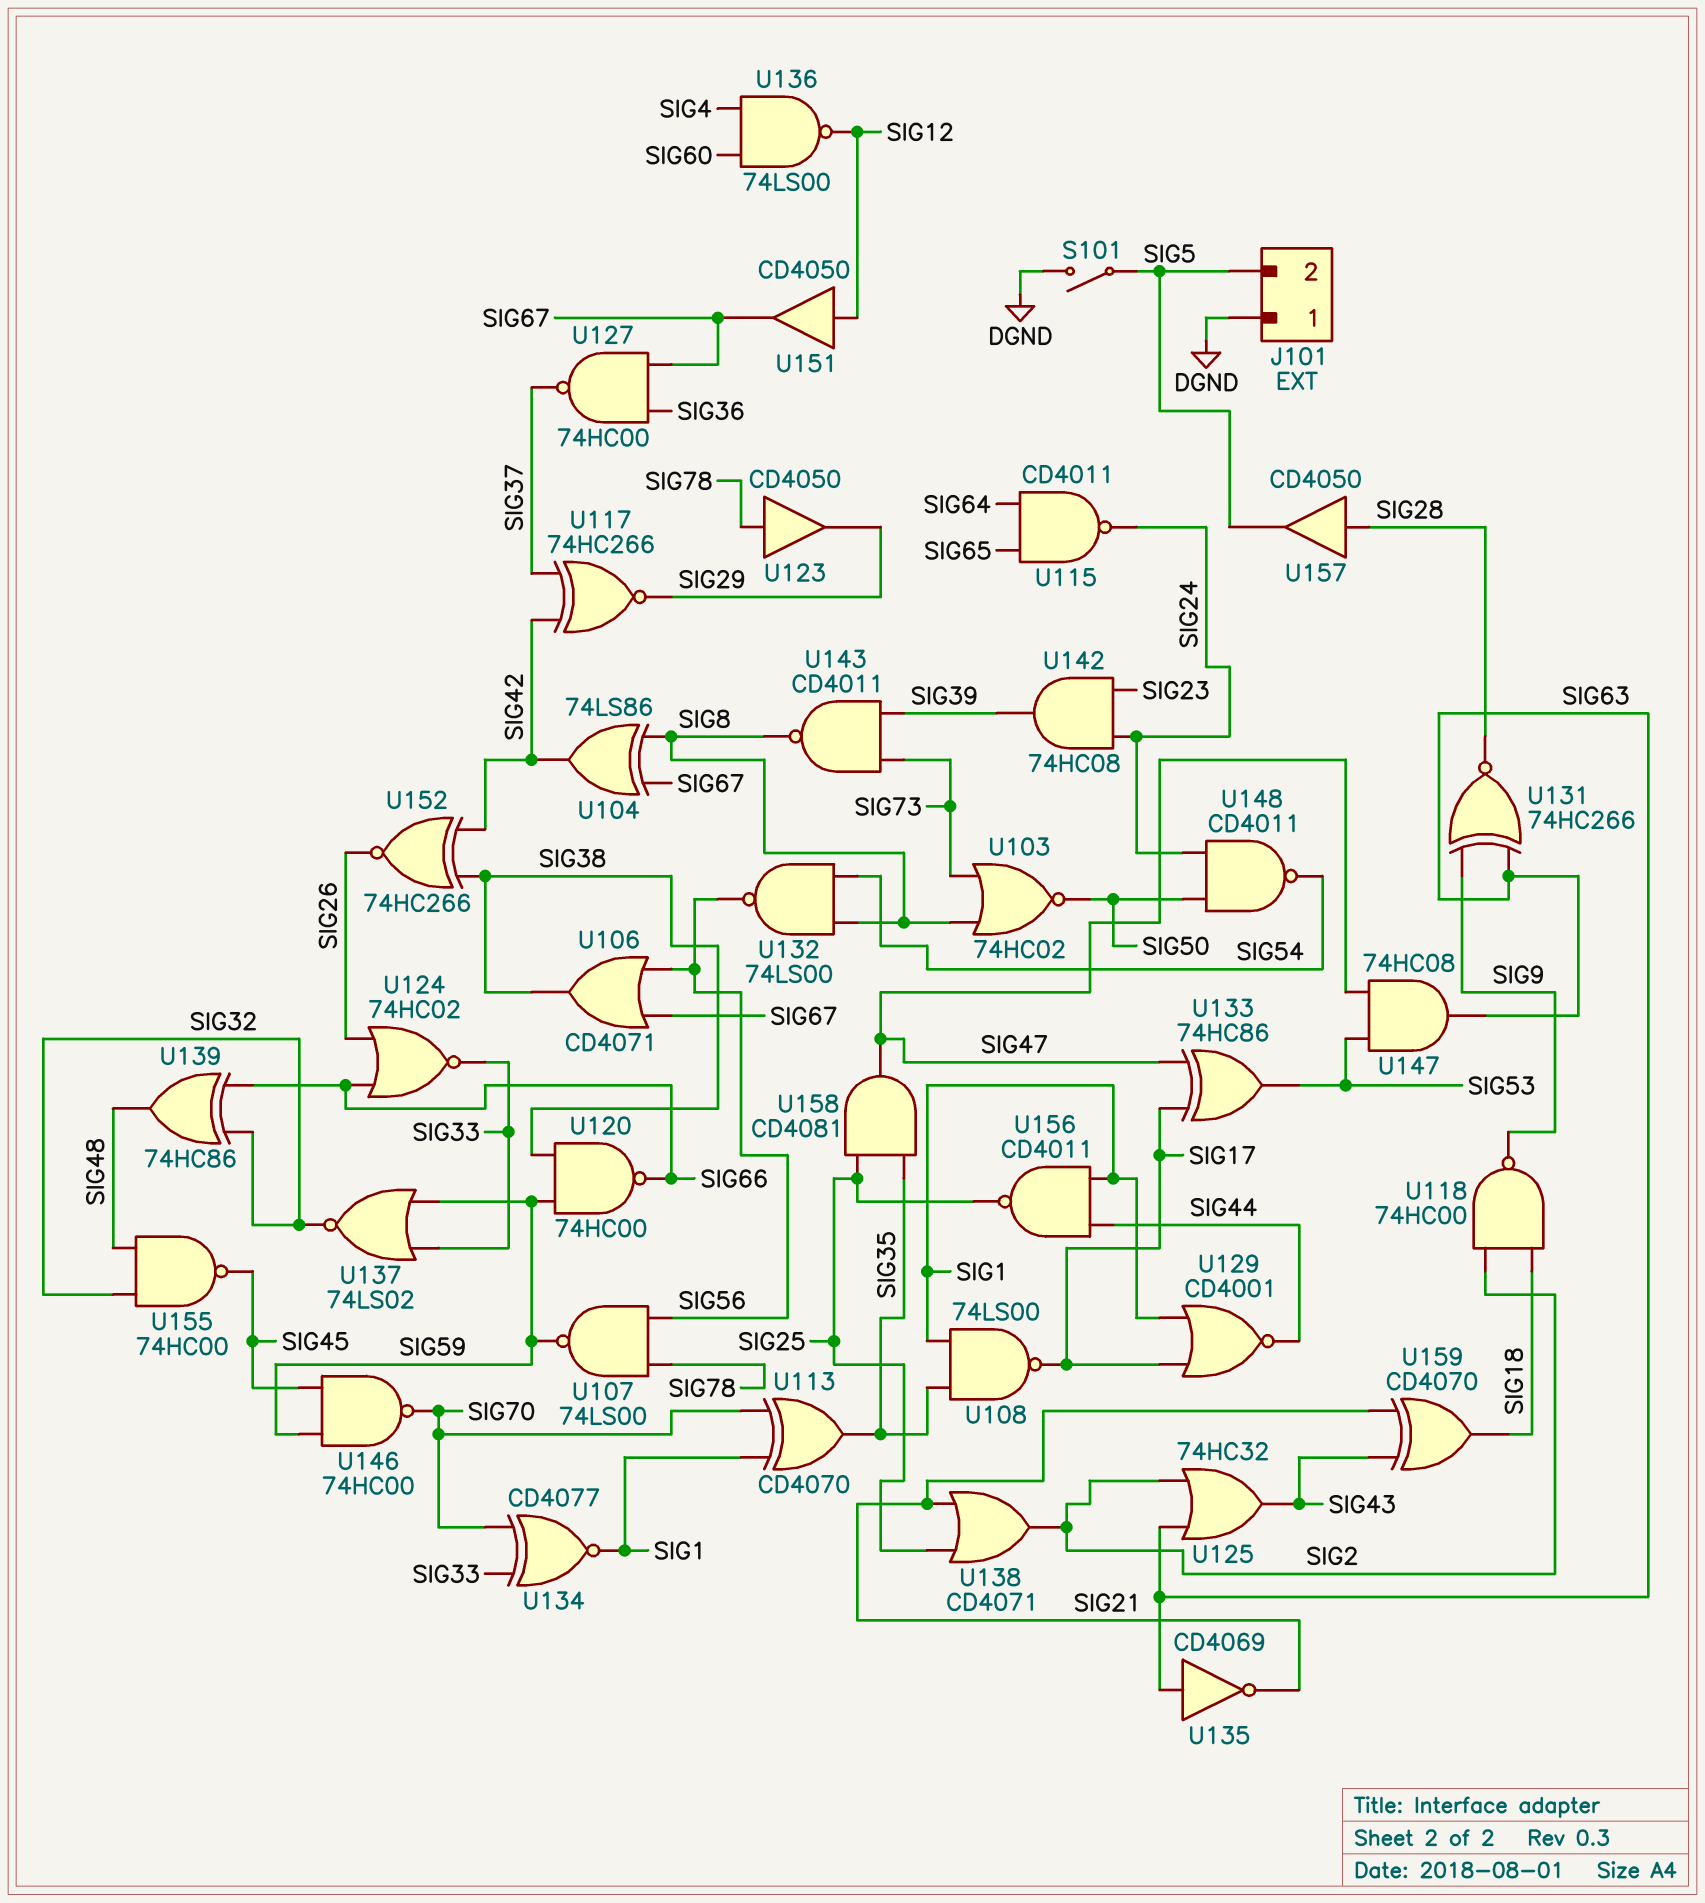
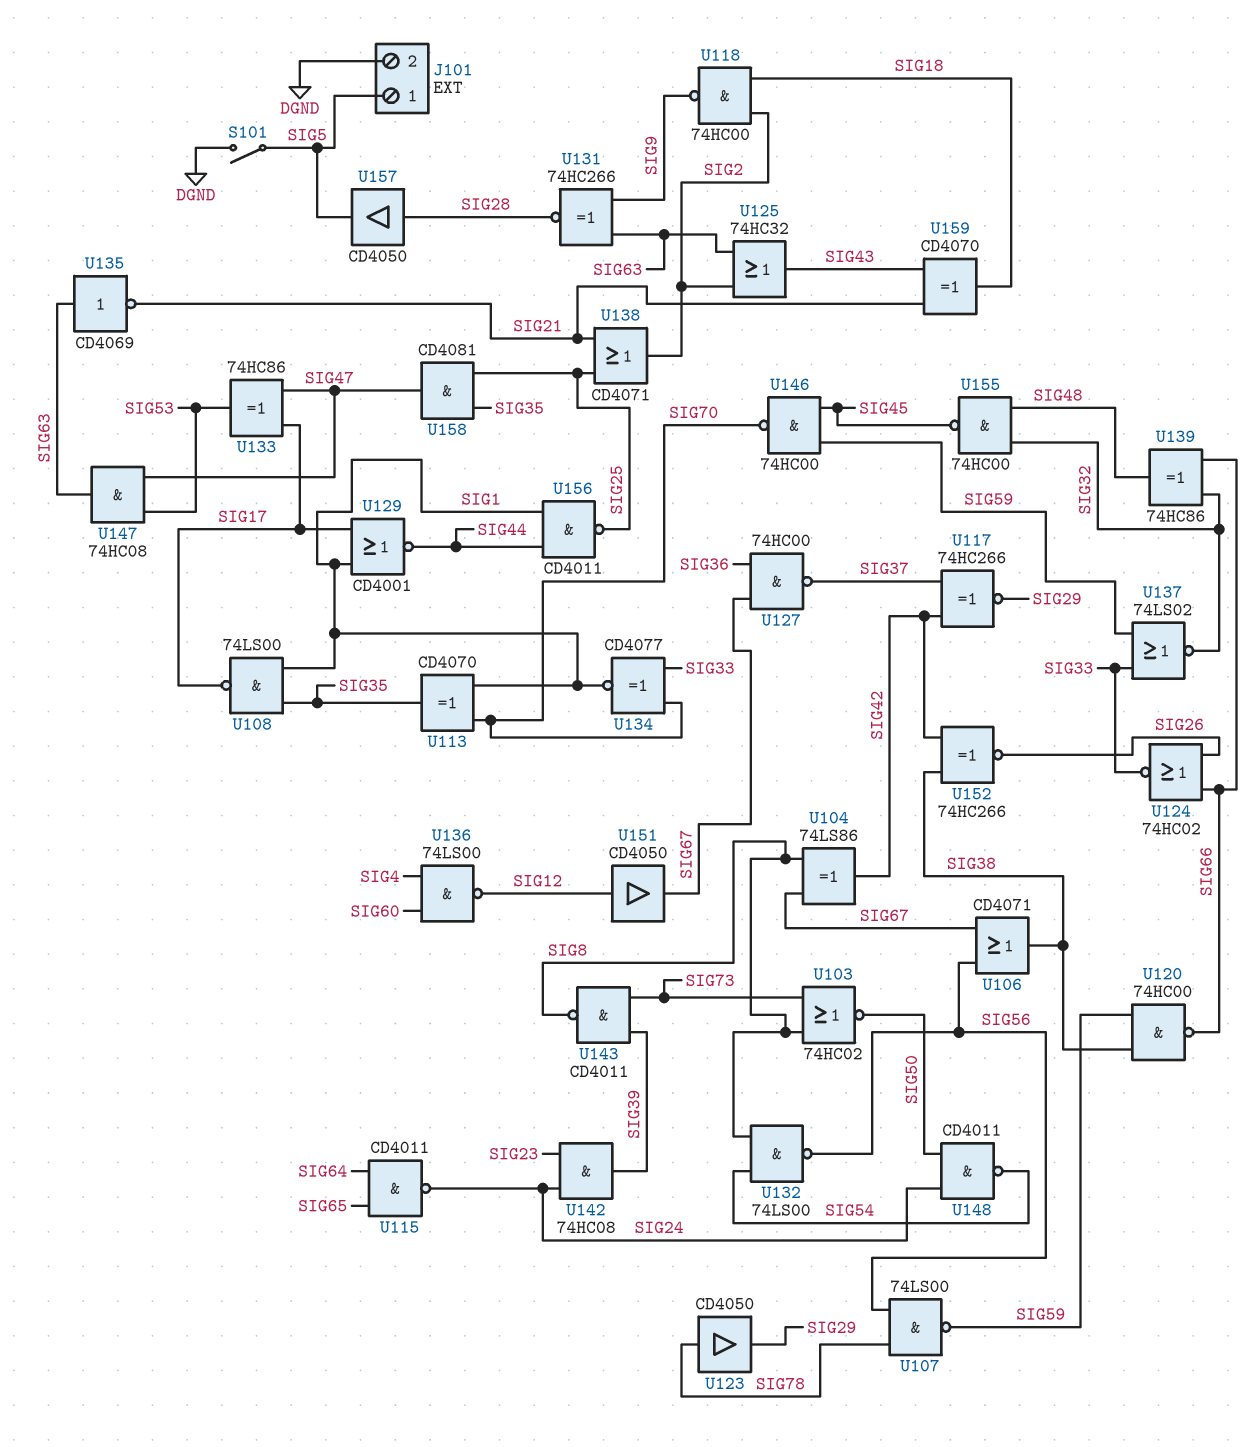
J101 pin 1: DGND -> SIG5
J101 pin 2: SIG5 -> DGND

